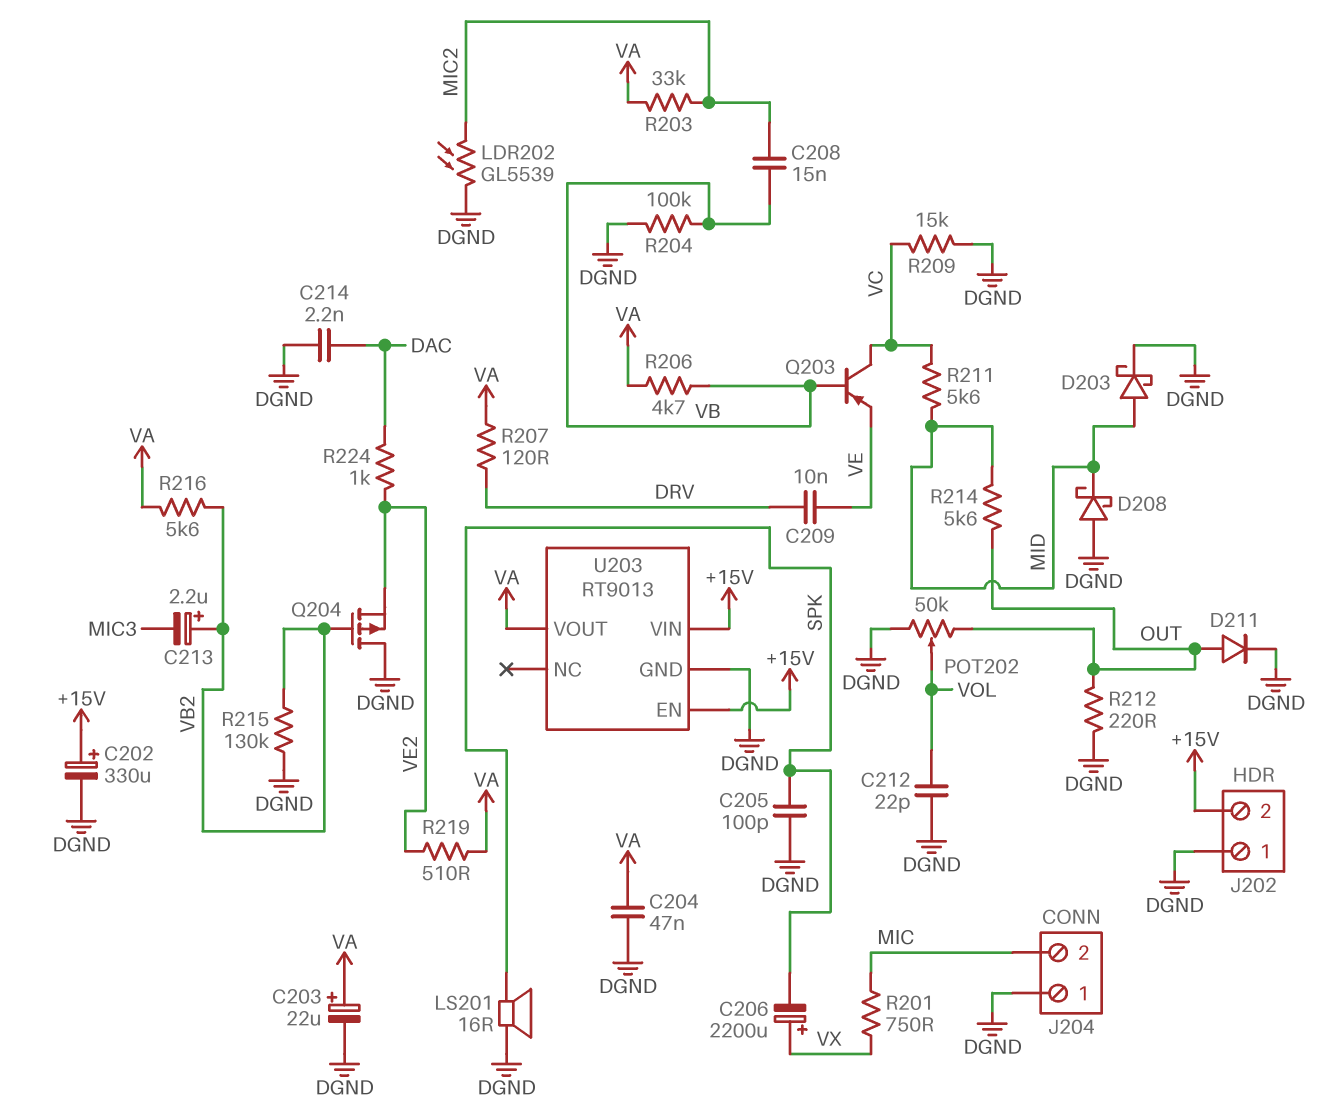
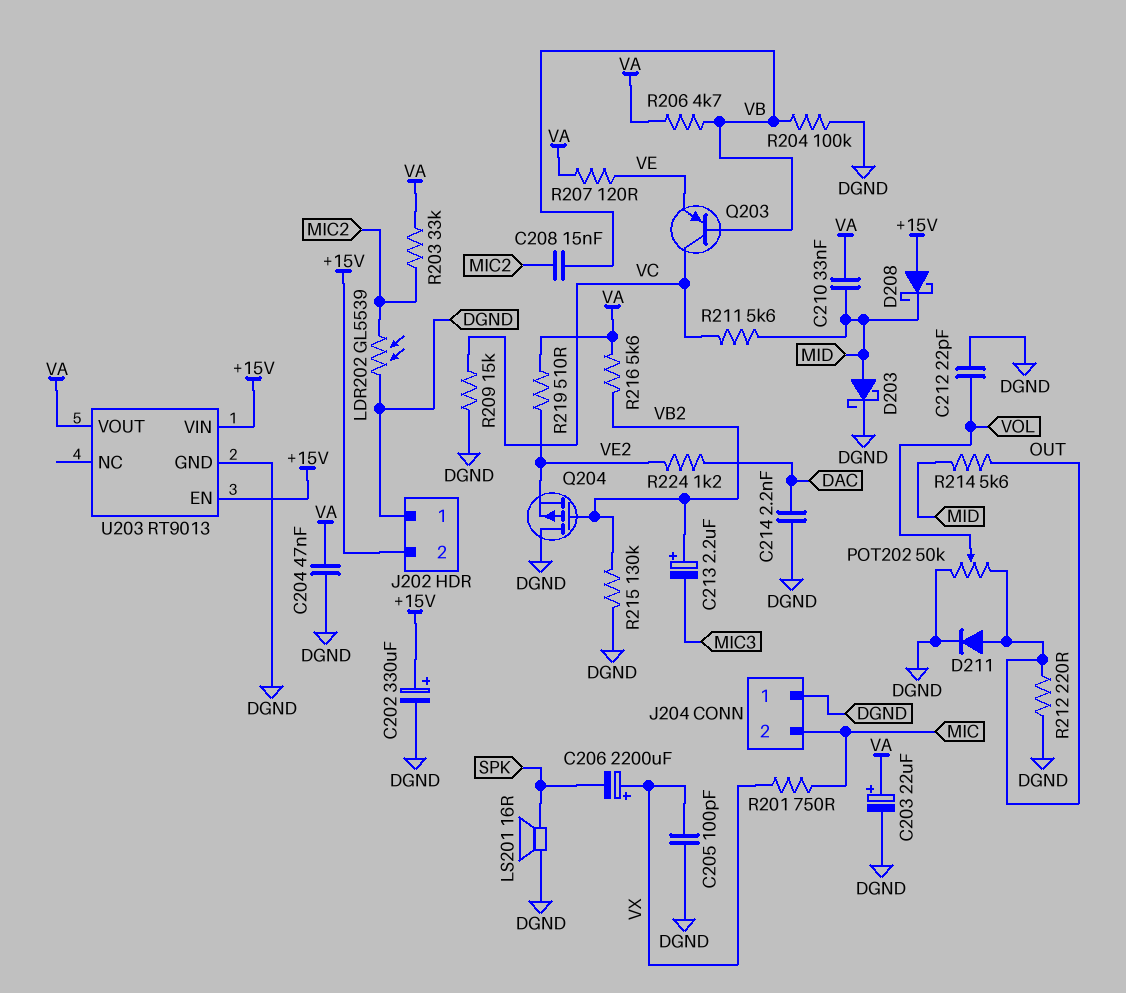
C205: 100pF (DGND, SPK) -> 100pF (DGND, VX)
C209: 10nF (DRV, VE) -> none
C210: none -> 33nF (MID, VA)
D208: schottky (A DGND, K MID) -> schottky (A +15V, K MID)
R207: 120 (DRV, VA) -> 120 (VA, VE)
R224: 1k (DAC, VE2) -> 1.2k (DAC, VE2)

